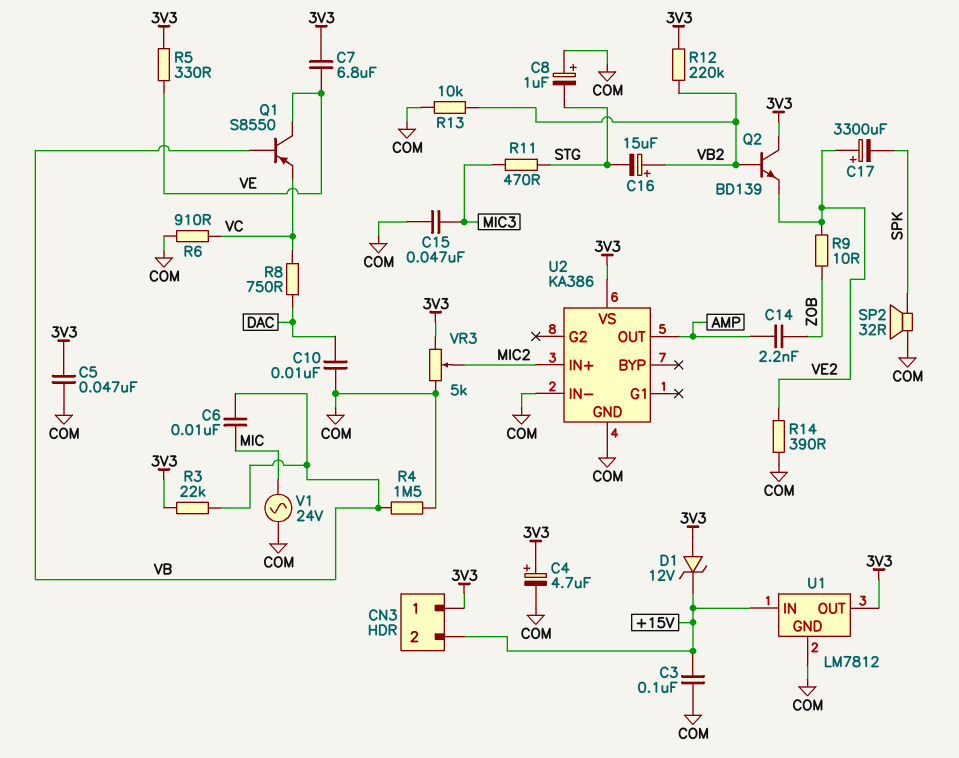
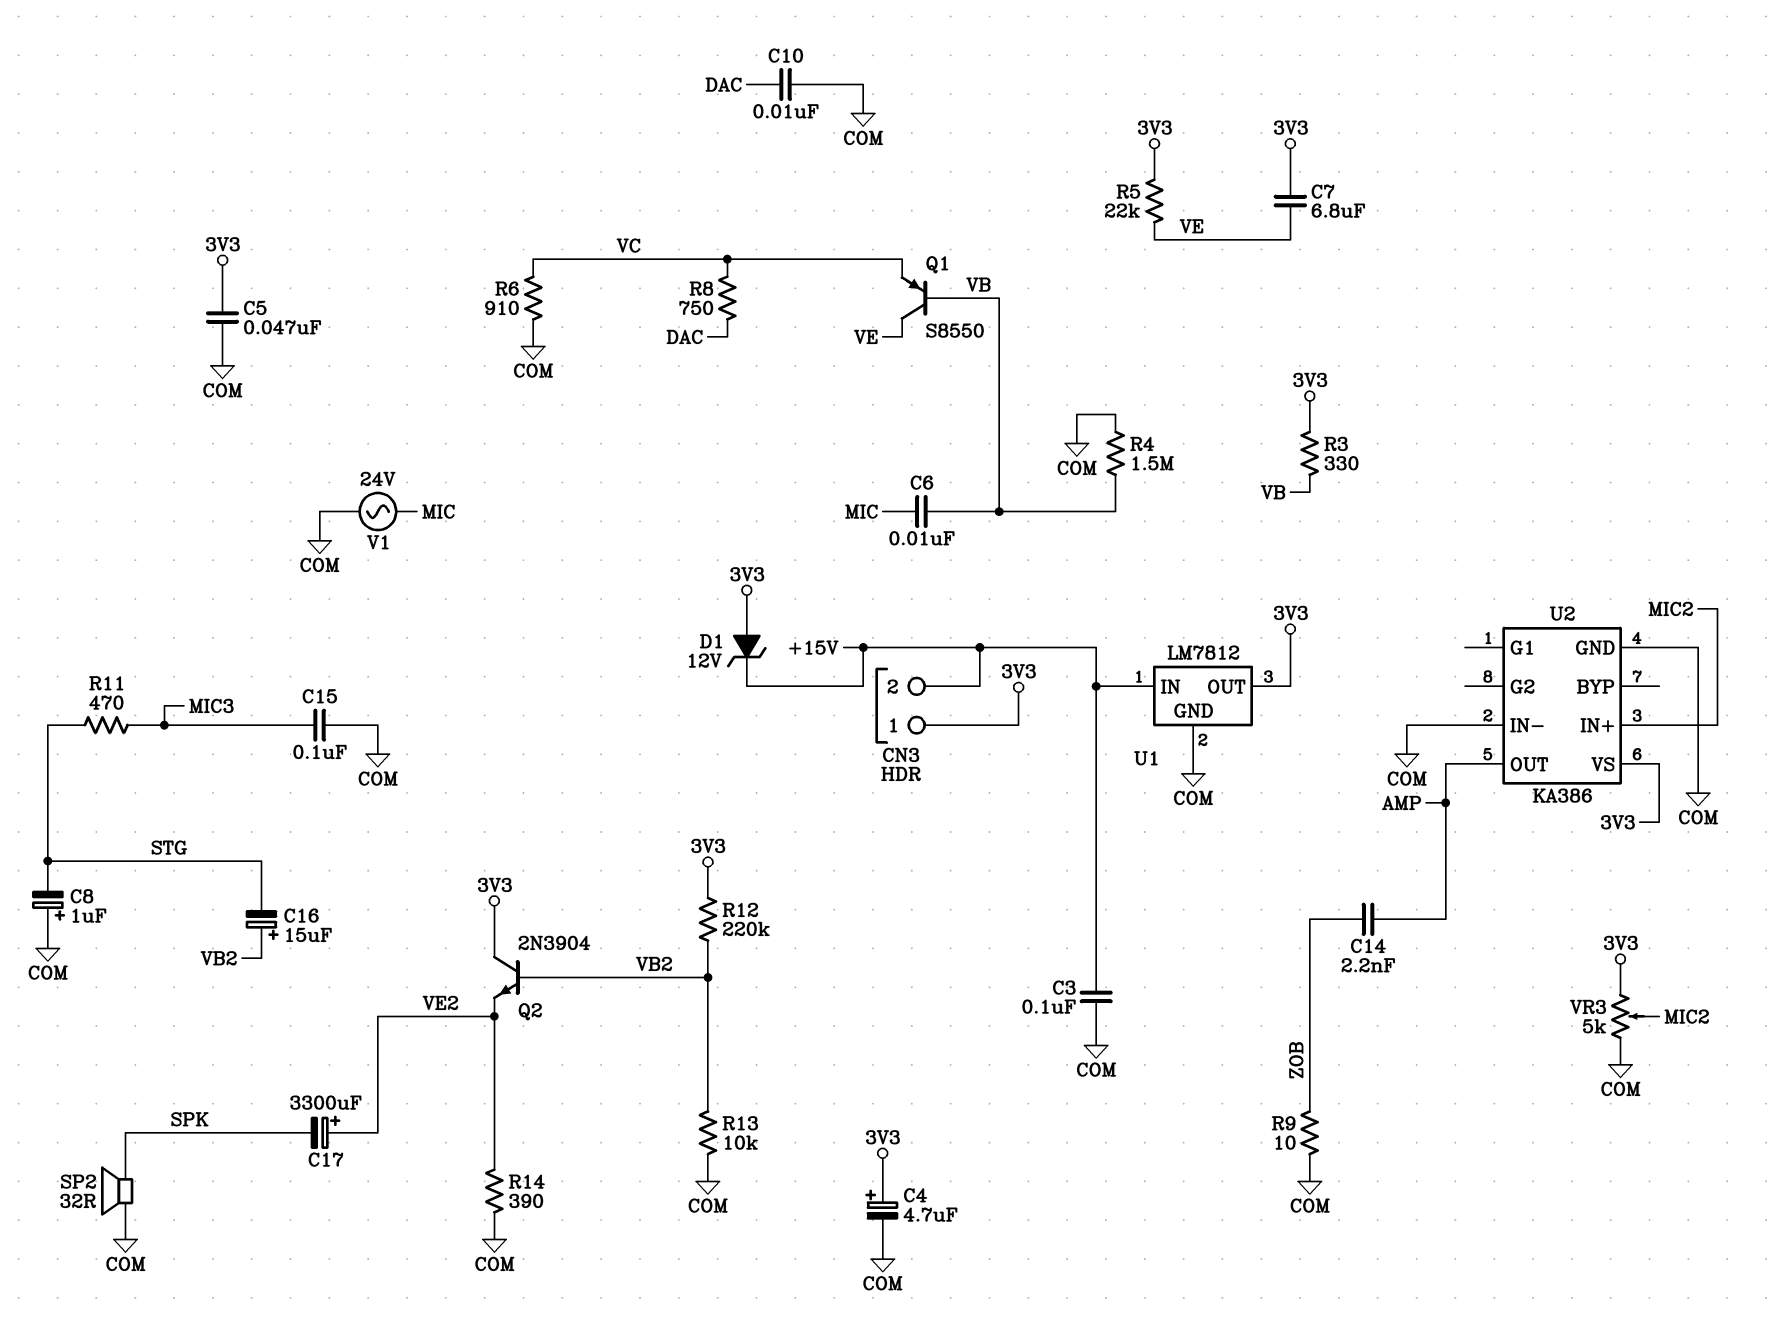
C15: 47nF (COM, MIC3) -> 100nF (COM, MIC3)
Q2: NPN BD139 (B VB2, C 3V3, E VE2) -> NPN 2N3904 (B VB2, C 3V3, E VE2)
R3: 22k (3V3, VB) -> 330 (3V3, VB)
R5: 330 (3V3, VE) -> 22k (3V3, VE)
R9: 10 (VE2, ZOB) -> 10 (COM, ZOB)

